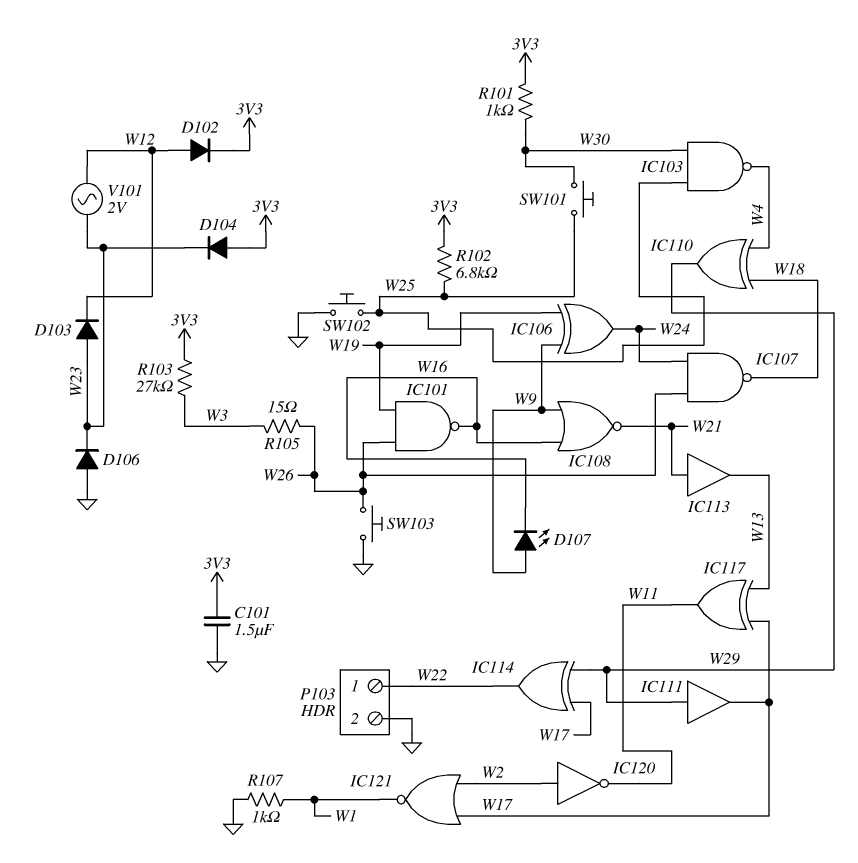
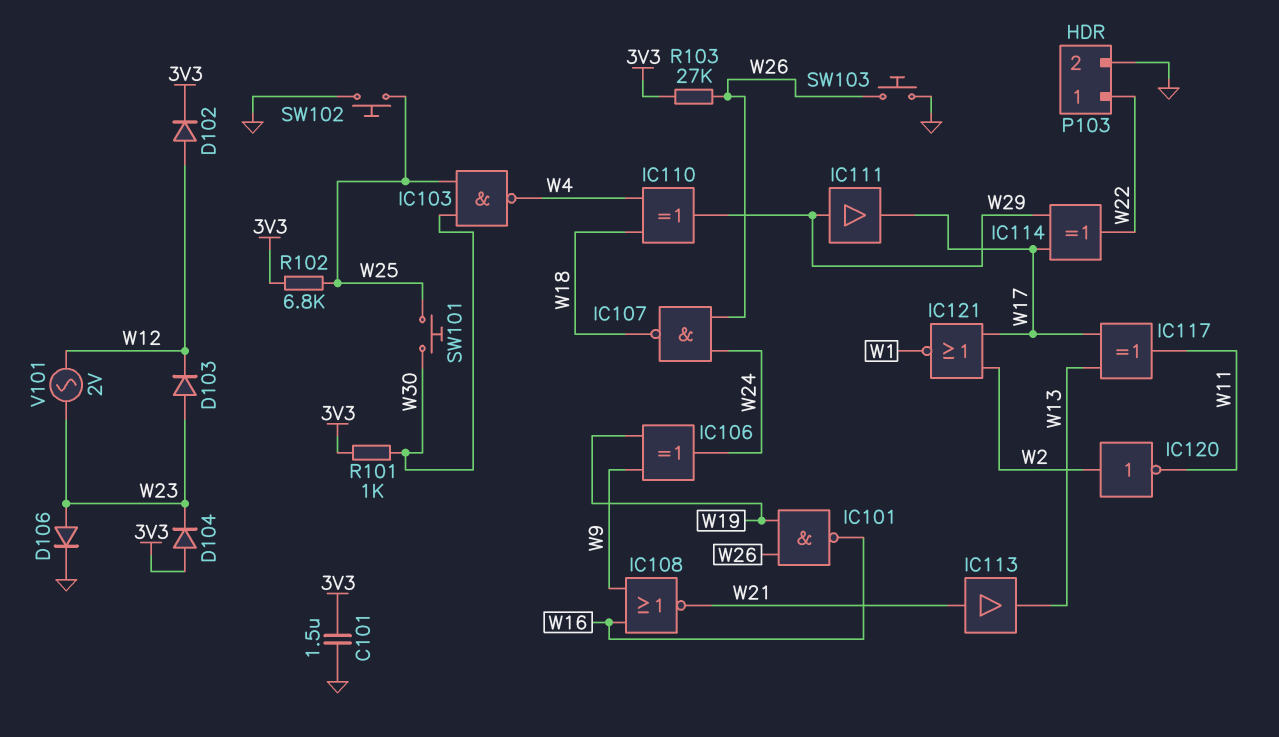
D106: diode (A GND, K W23) -> diode (A W23, K GND)
D107: LED (A W9, K W16) -> none
R103: 27k (3V3, W3) -> 27k (3V3, W26)
R105: 15 (W3, W26) -> none
R107: 1k (GND, W1) -> none

